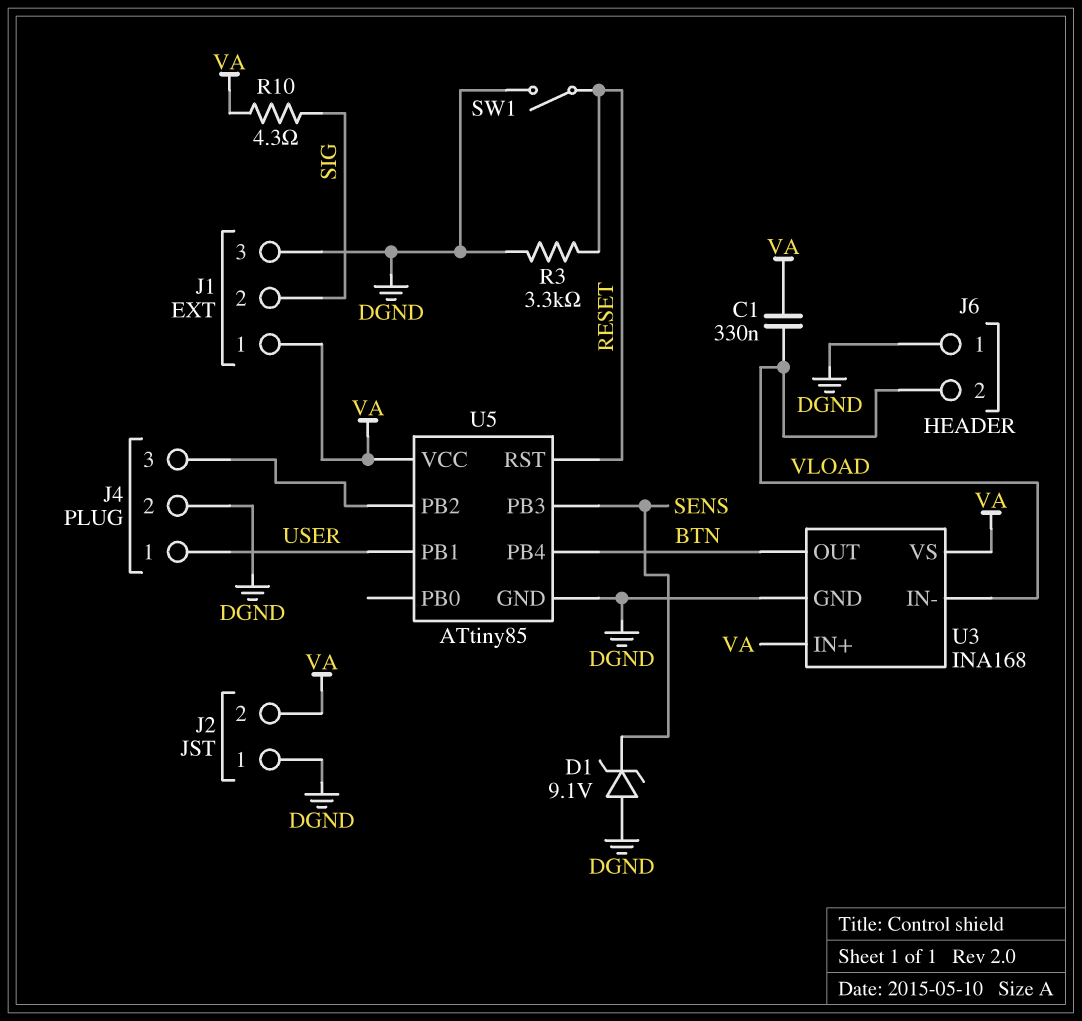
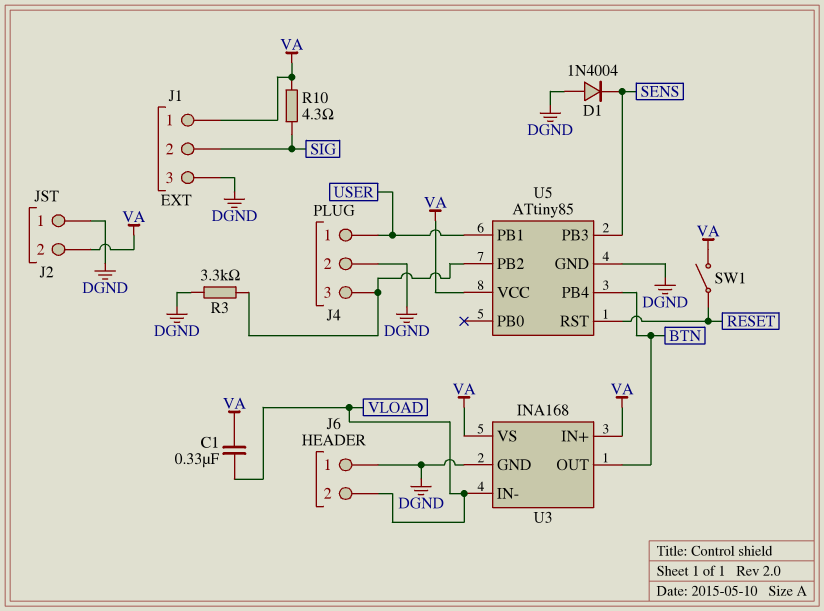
D1: zener 9.1V (A DGND, K SENS) -> diode 1N4004 (A DGND, K SENS)
R3: 3.3k (DGND, RESET) -> 3.3k (DGND, J4/3)
SW1: switch (DGND, RESET) -> switch (RESET, VA)

